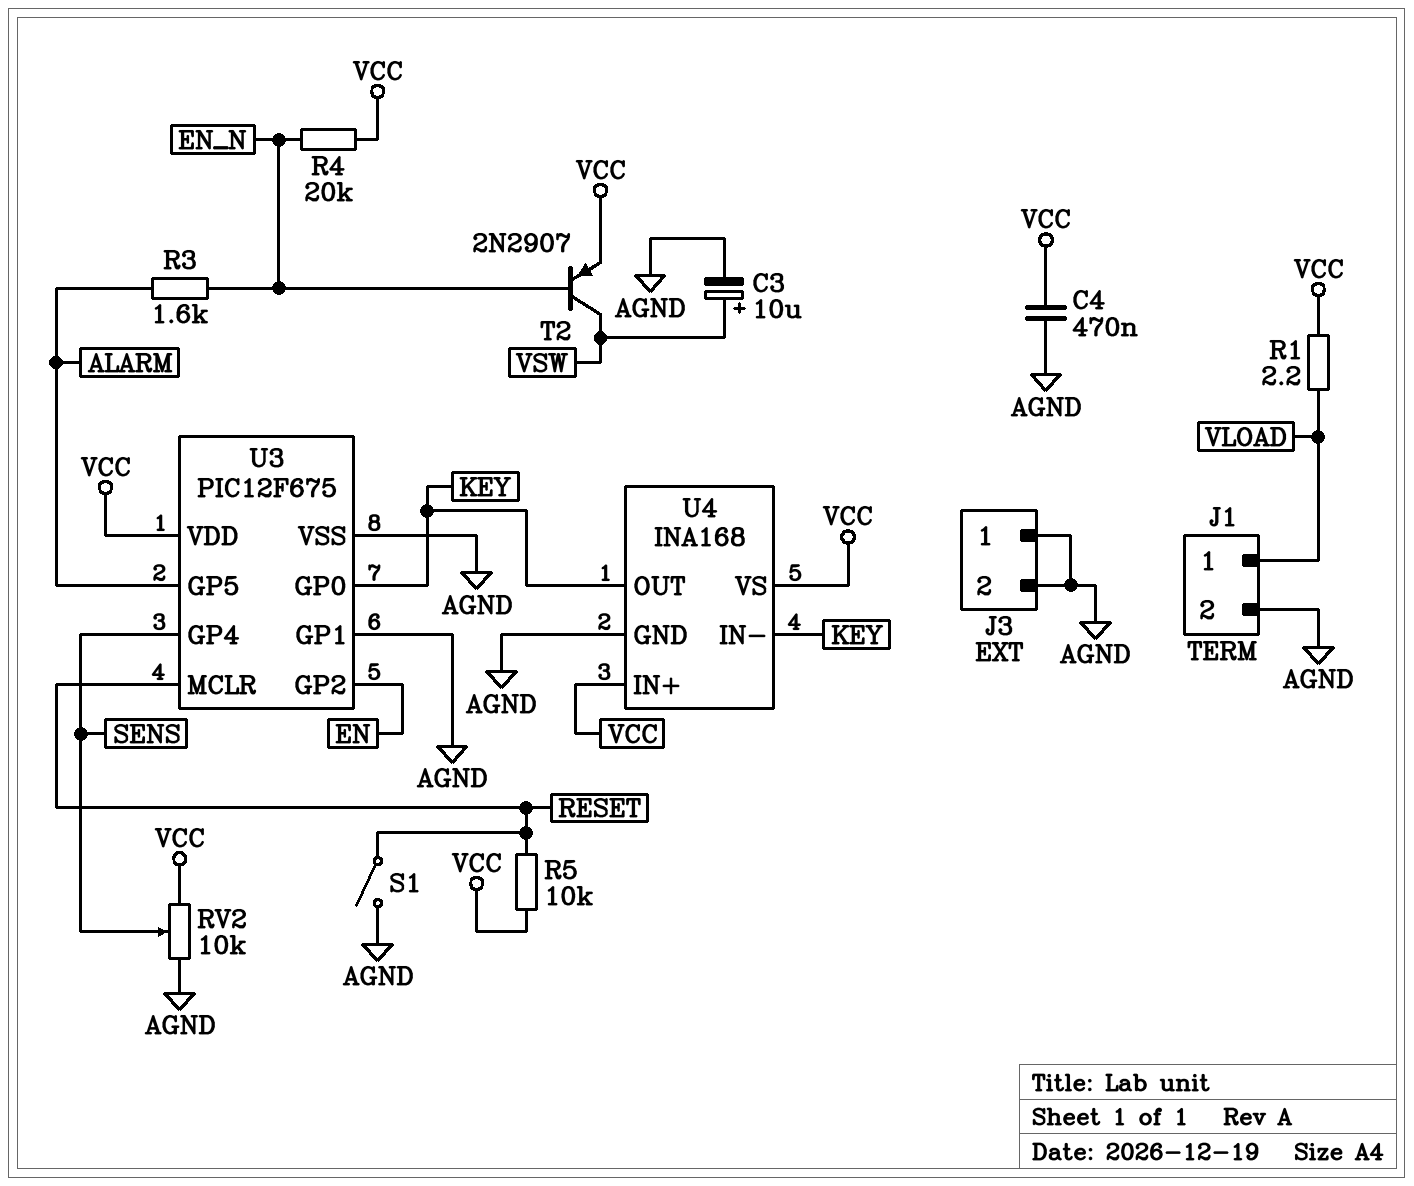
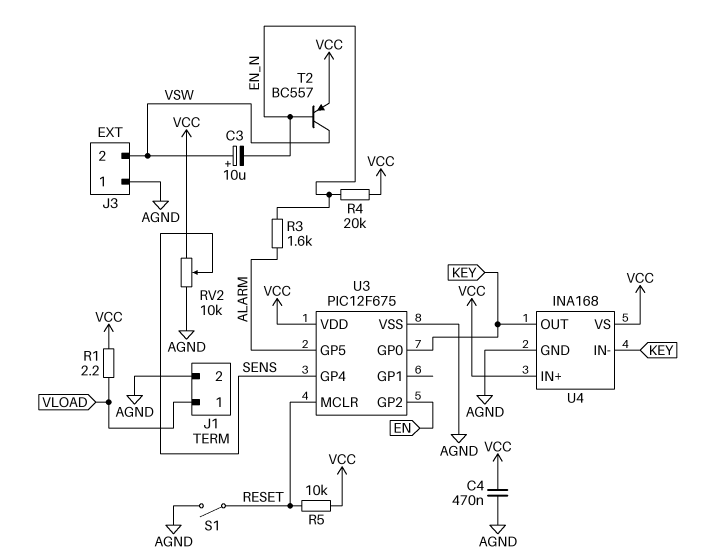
C3: 10uF (plus VSW, minus AGND) -> 10uF (plus VSW, minus EN_N)
J3 pin 2: AGND -> VSW
T2: PNP 2N2907 (B EN_N, C VSW, E VCC) -> PNP BC557 (B EN_N, C VSW, E VCC)
U3 pin GP1: AGND -> none

